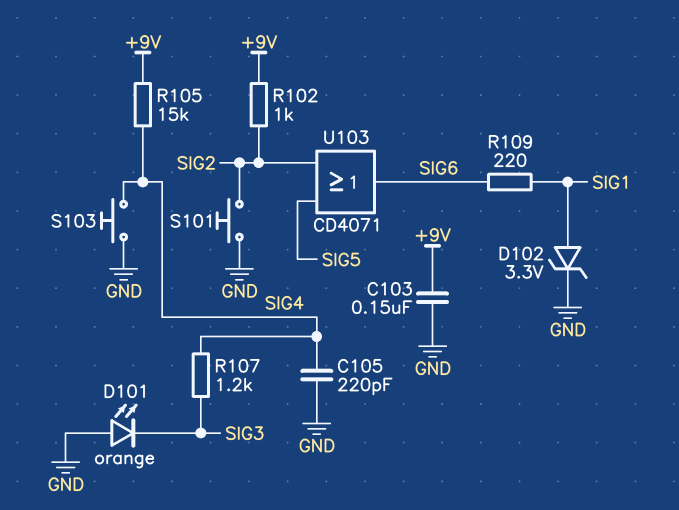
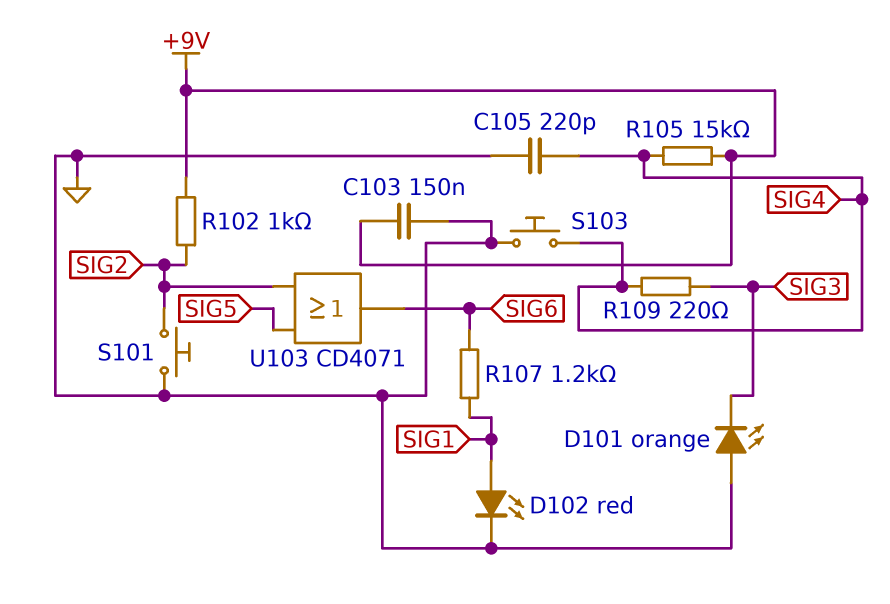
D102: zener 3.3V (A SIG1, K GND) -> LED red (A SIG1, K GND)
R107: 1.2k (SIG3, SIG4) -> 1.2k (SIG1, SIG6)
R109: 220 (SIG1, SIG6) -> 220 (SIG3, SIG4)

